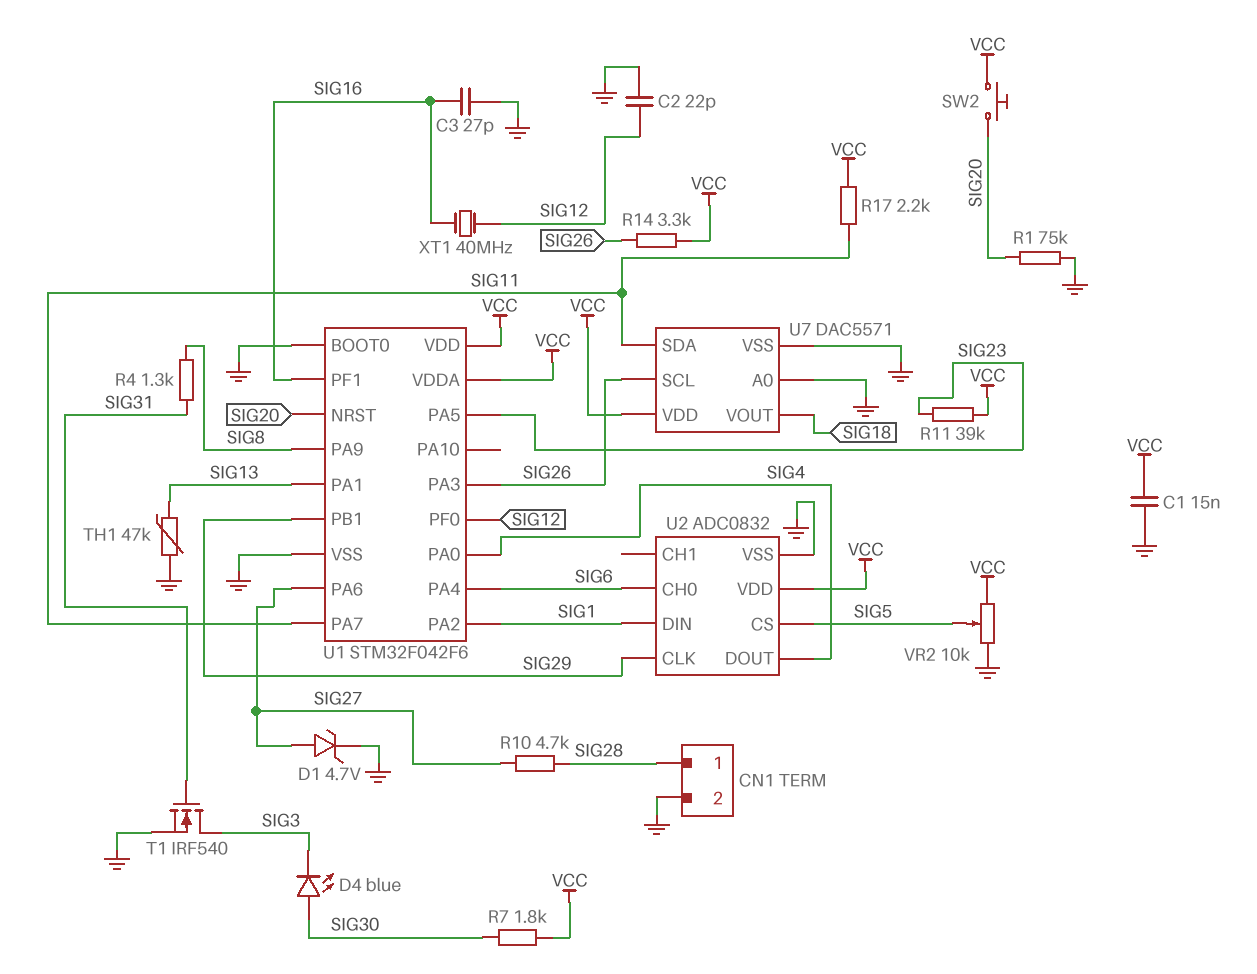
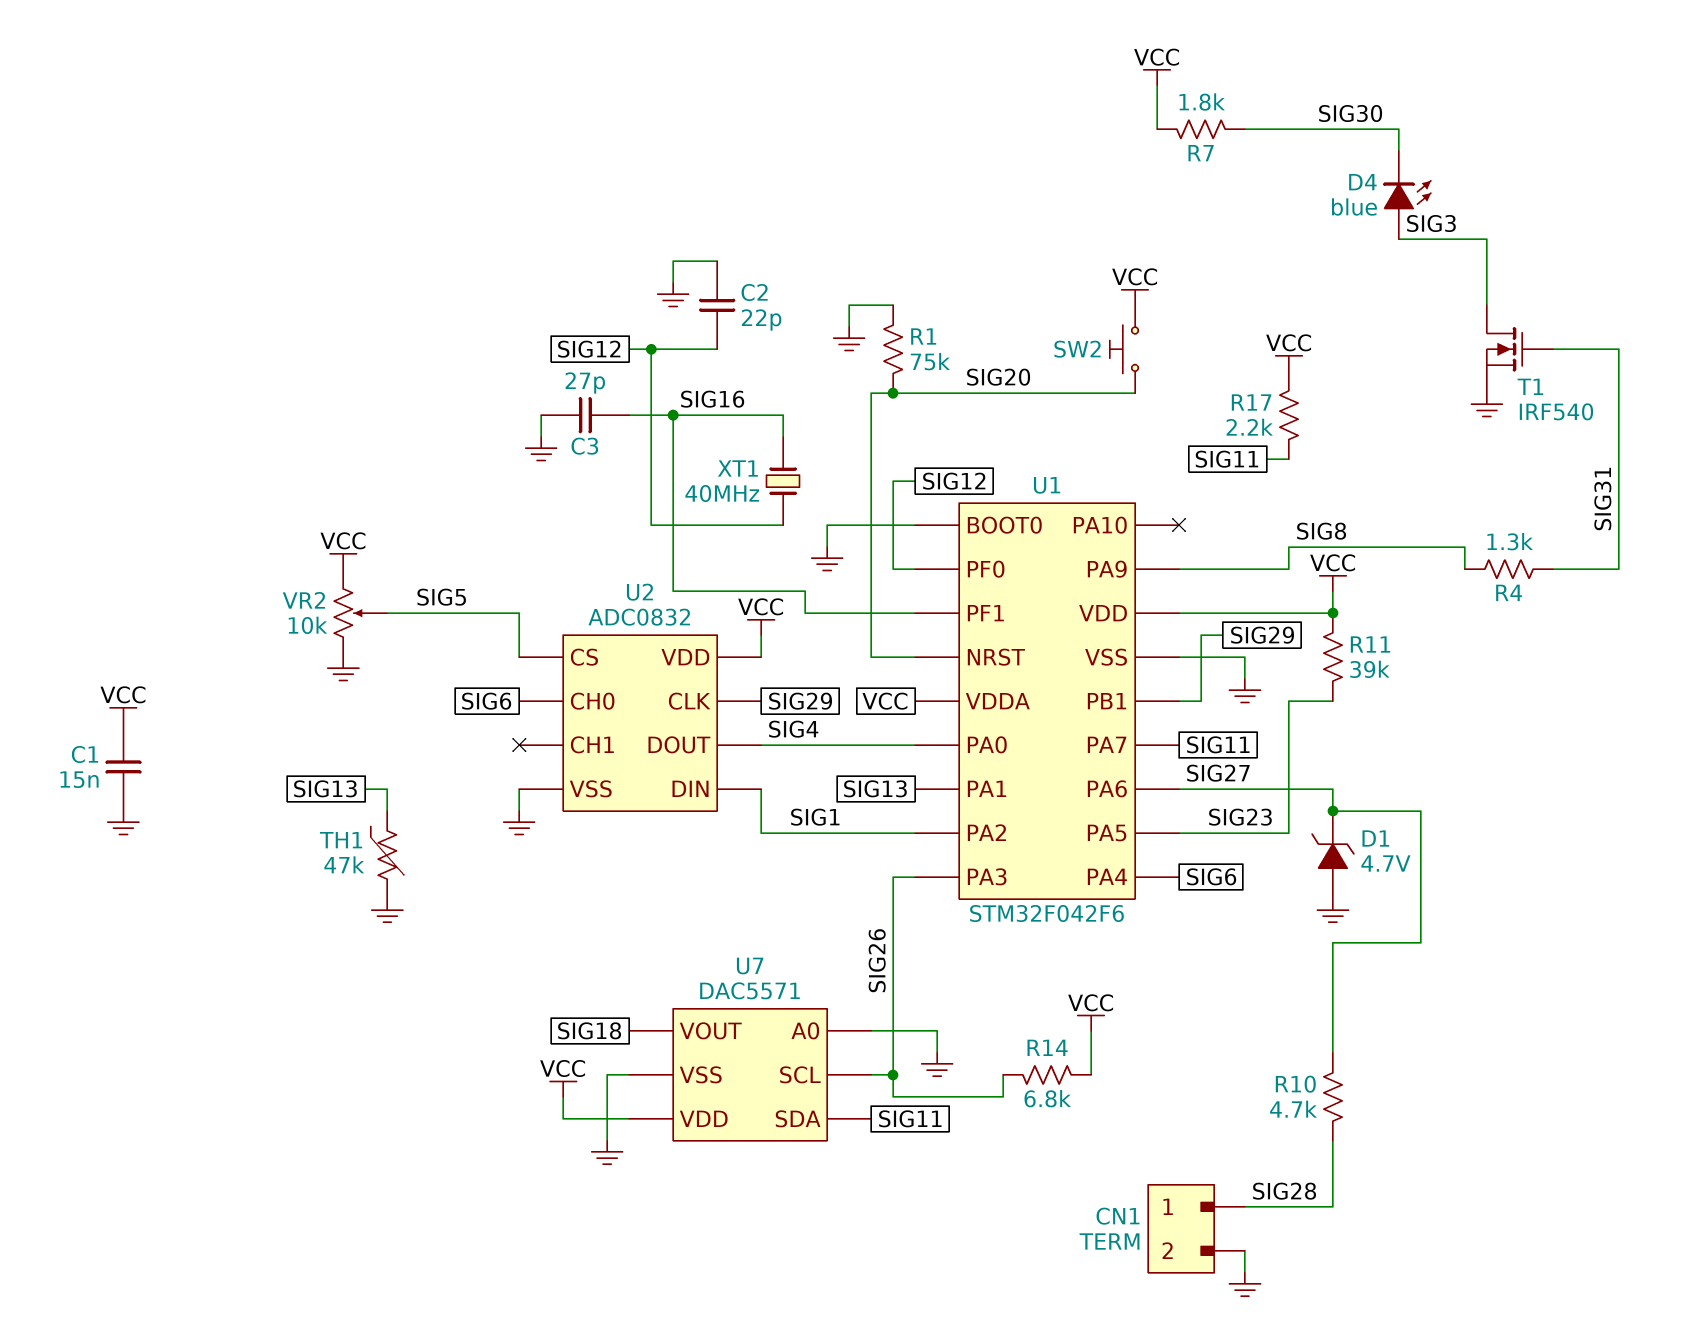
D1: zener 4.7V (A SIG27, K GND) -> zener 4.7V (A GND, K SIG27)
D4: LED blue (A SIG30, K SIG3) -> LED blue (A SIG3, K SIG30)
R14: 3.3k (SIG26, VCC) -> 6.8k (SIG26, VCC)

